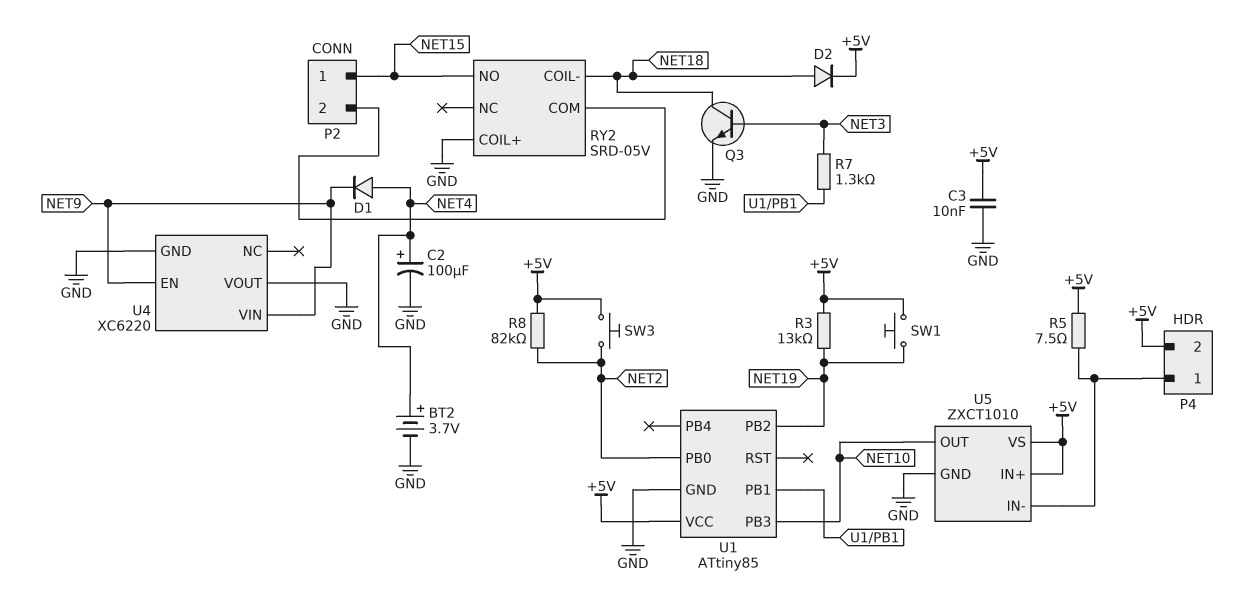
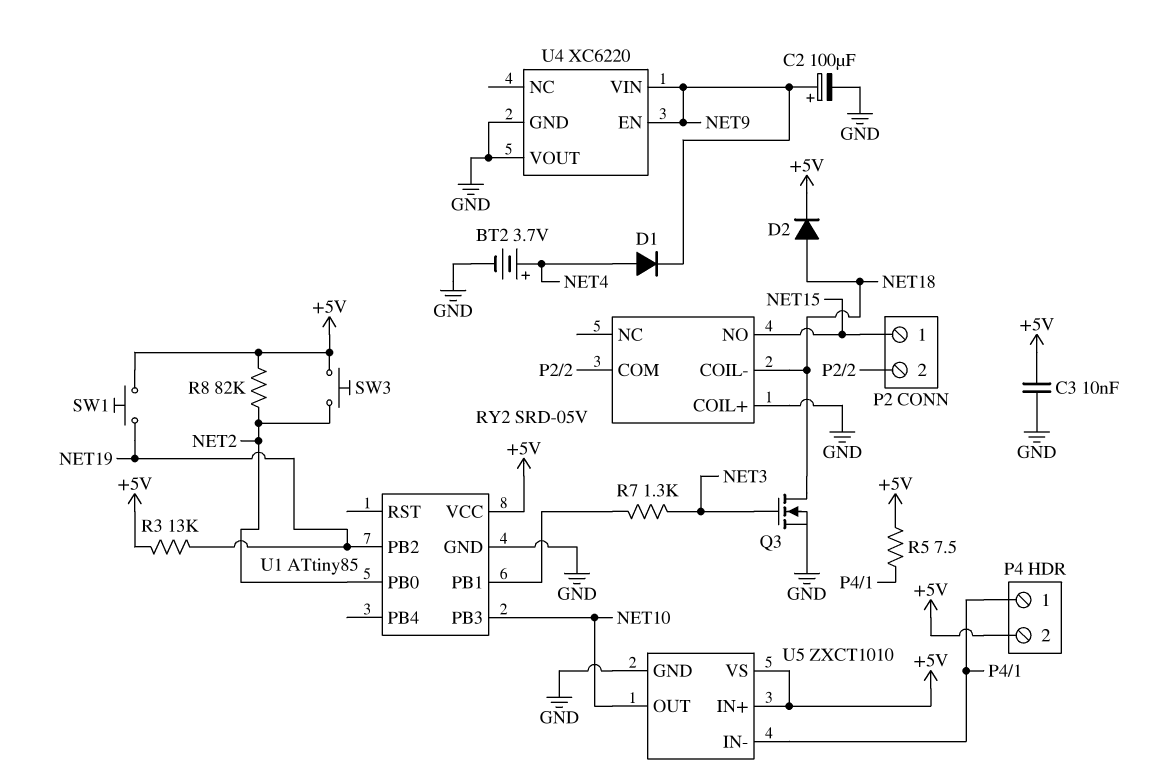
C2: 100uF (plus NET4, minus GND) -> 100uF (plus NET9, minus GND)
Q3: NPN (B NET3, C NET18, E GND) -> NMOS (G NET3, D NET18, S GND)

